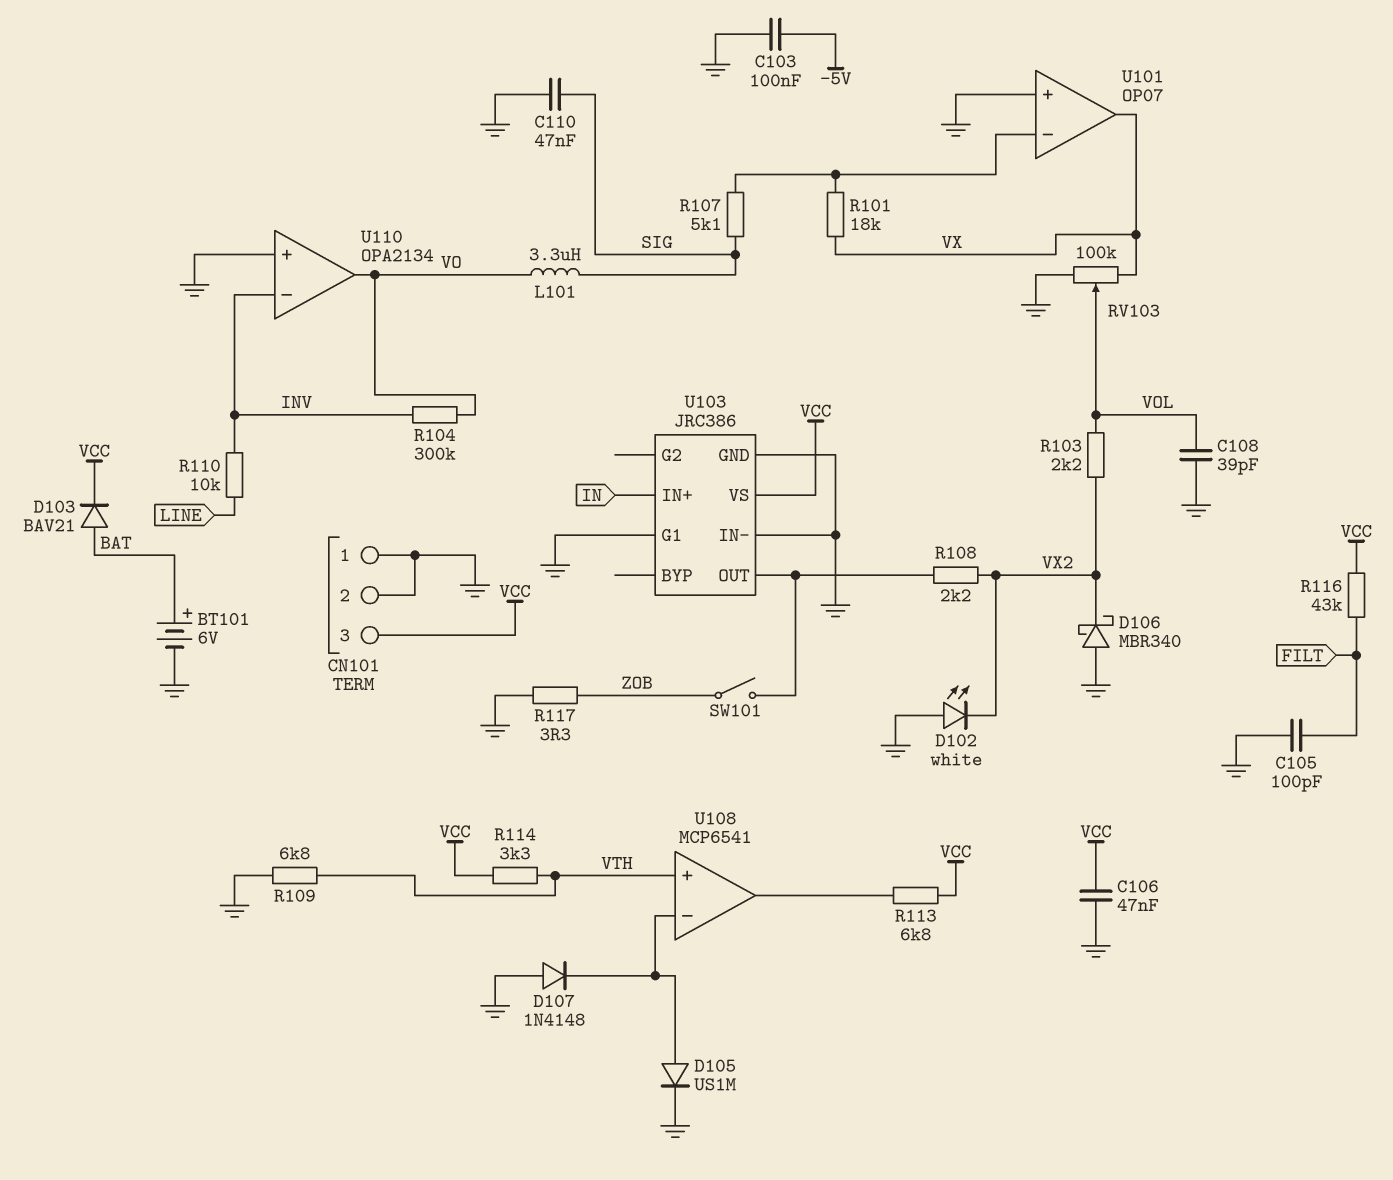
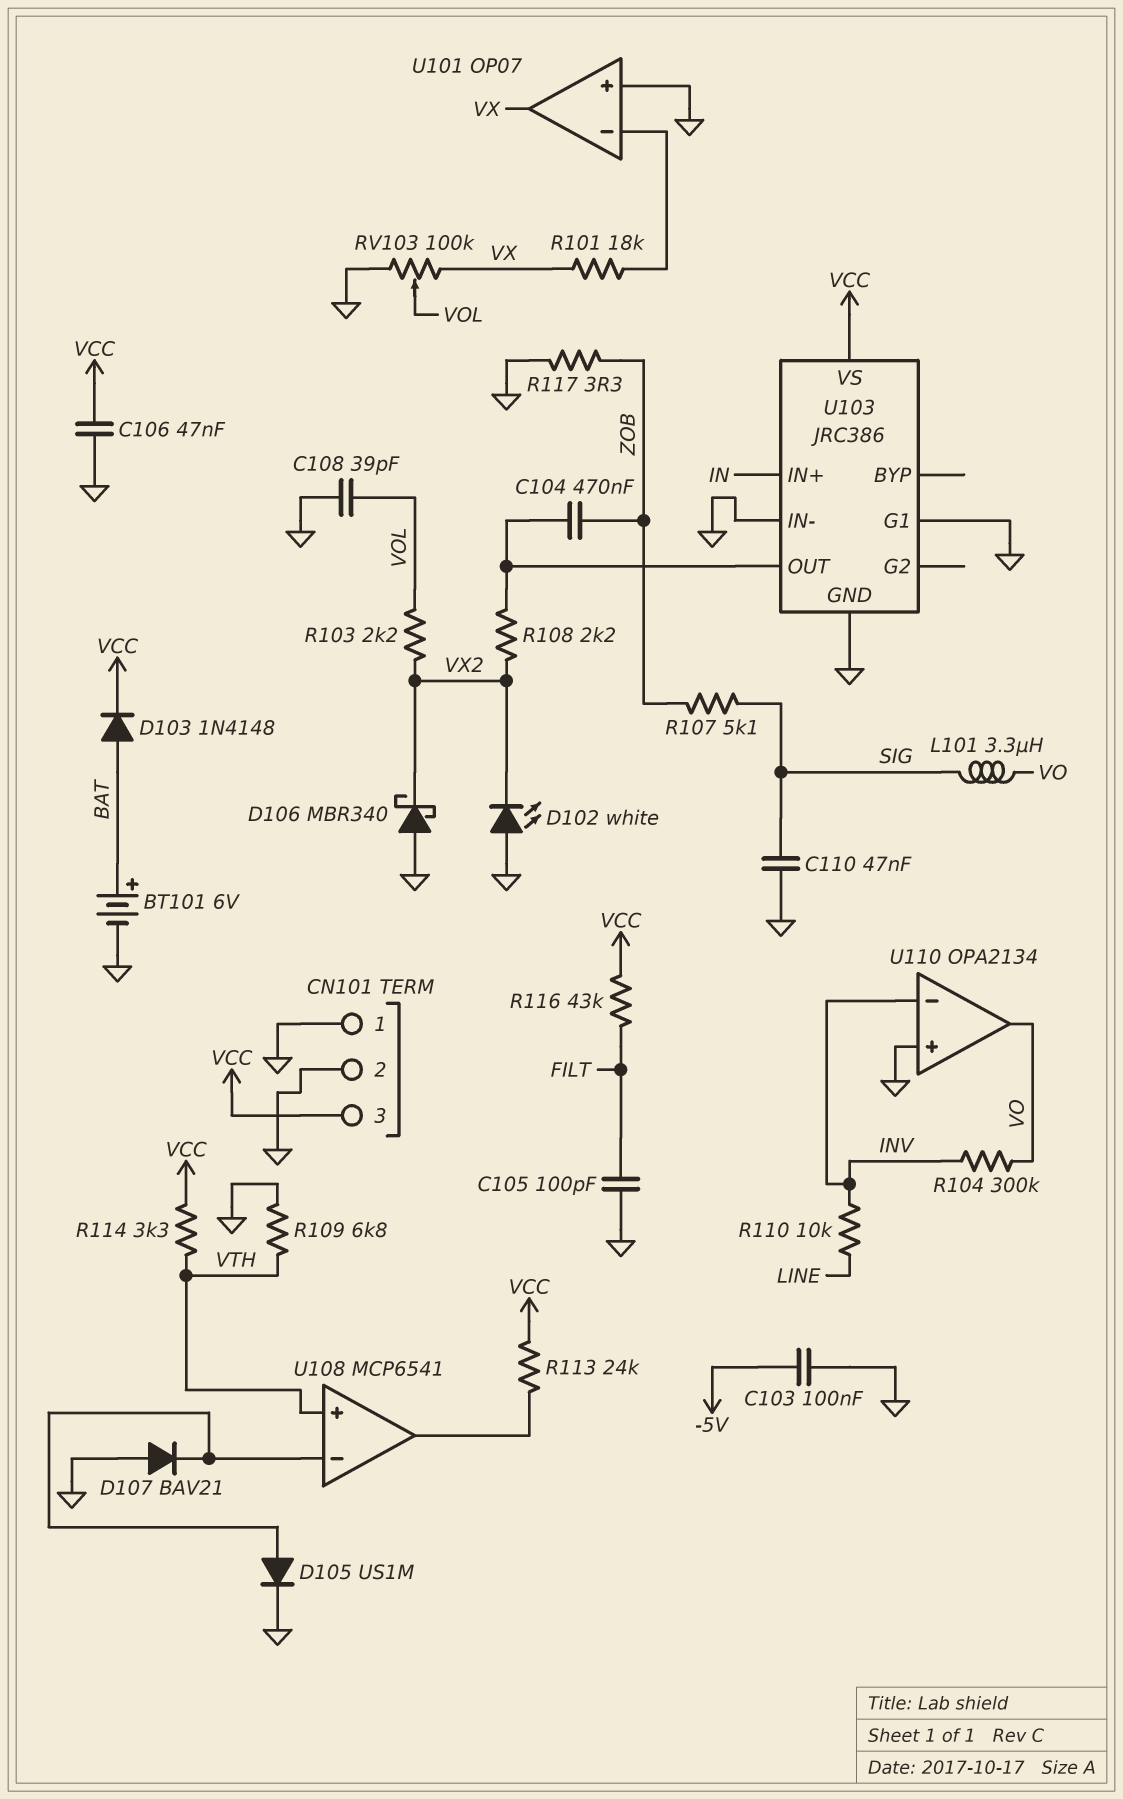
C104: none -> 470nF (U103/OUT, ZOB)
D103: diode BAV21 (A BAT, K VCC) -> diode 1N4148 (A BAT, K VCC)
D107: diode 1N4148 (A GND, K U108/in-) -> diode BAV21 (A GND, K U108/in-)
R107: 5.1k (SIG, U101/in-) -> 5.1k (SIG, ZOB)
R113: 6.8k (U108/out, VCC) -> 24k (U108/out, VCC)
SW101: switch (U103/OUT, ZOB) -> none

